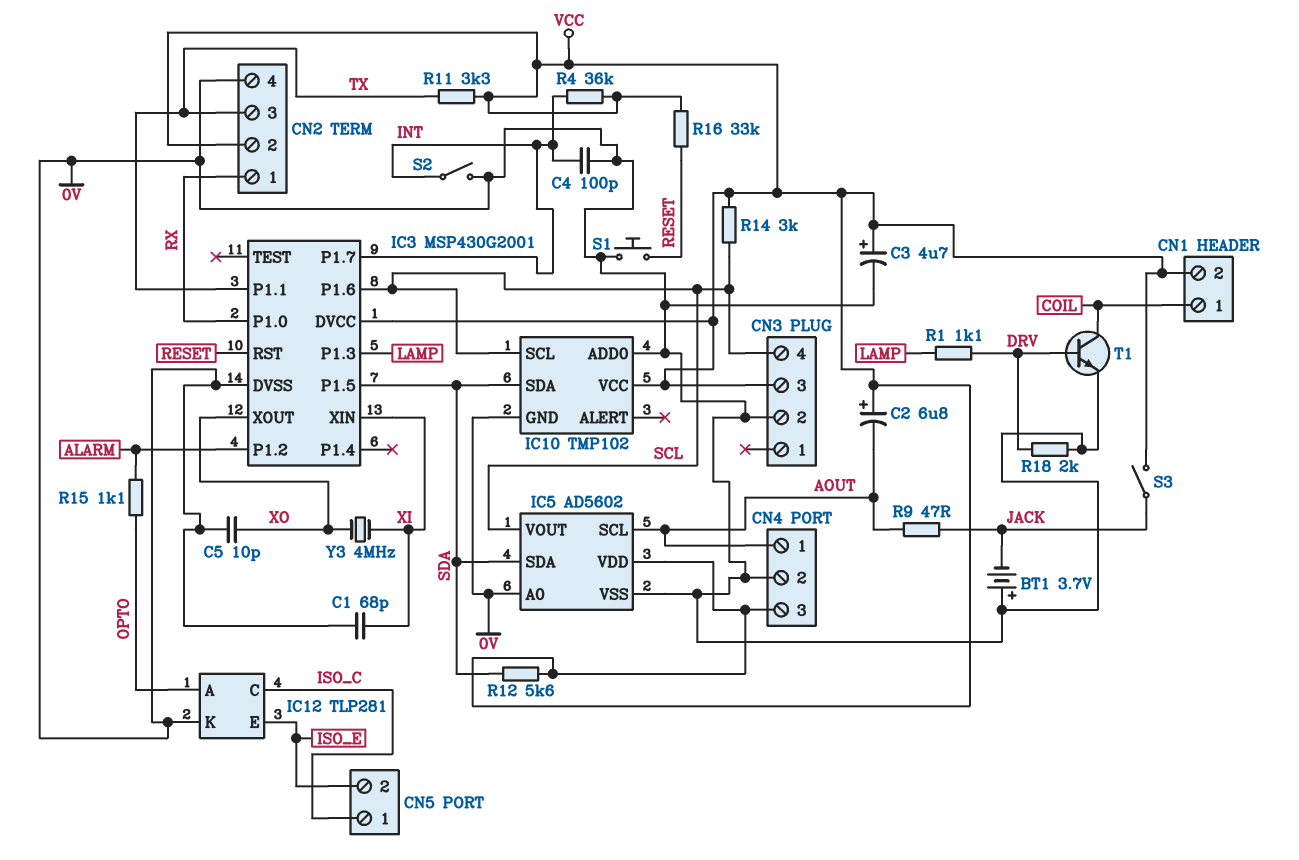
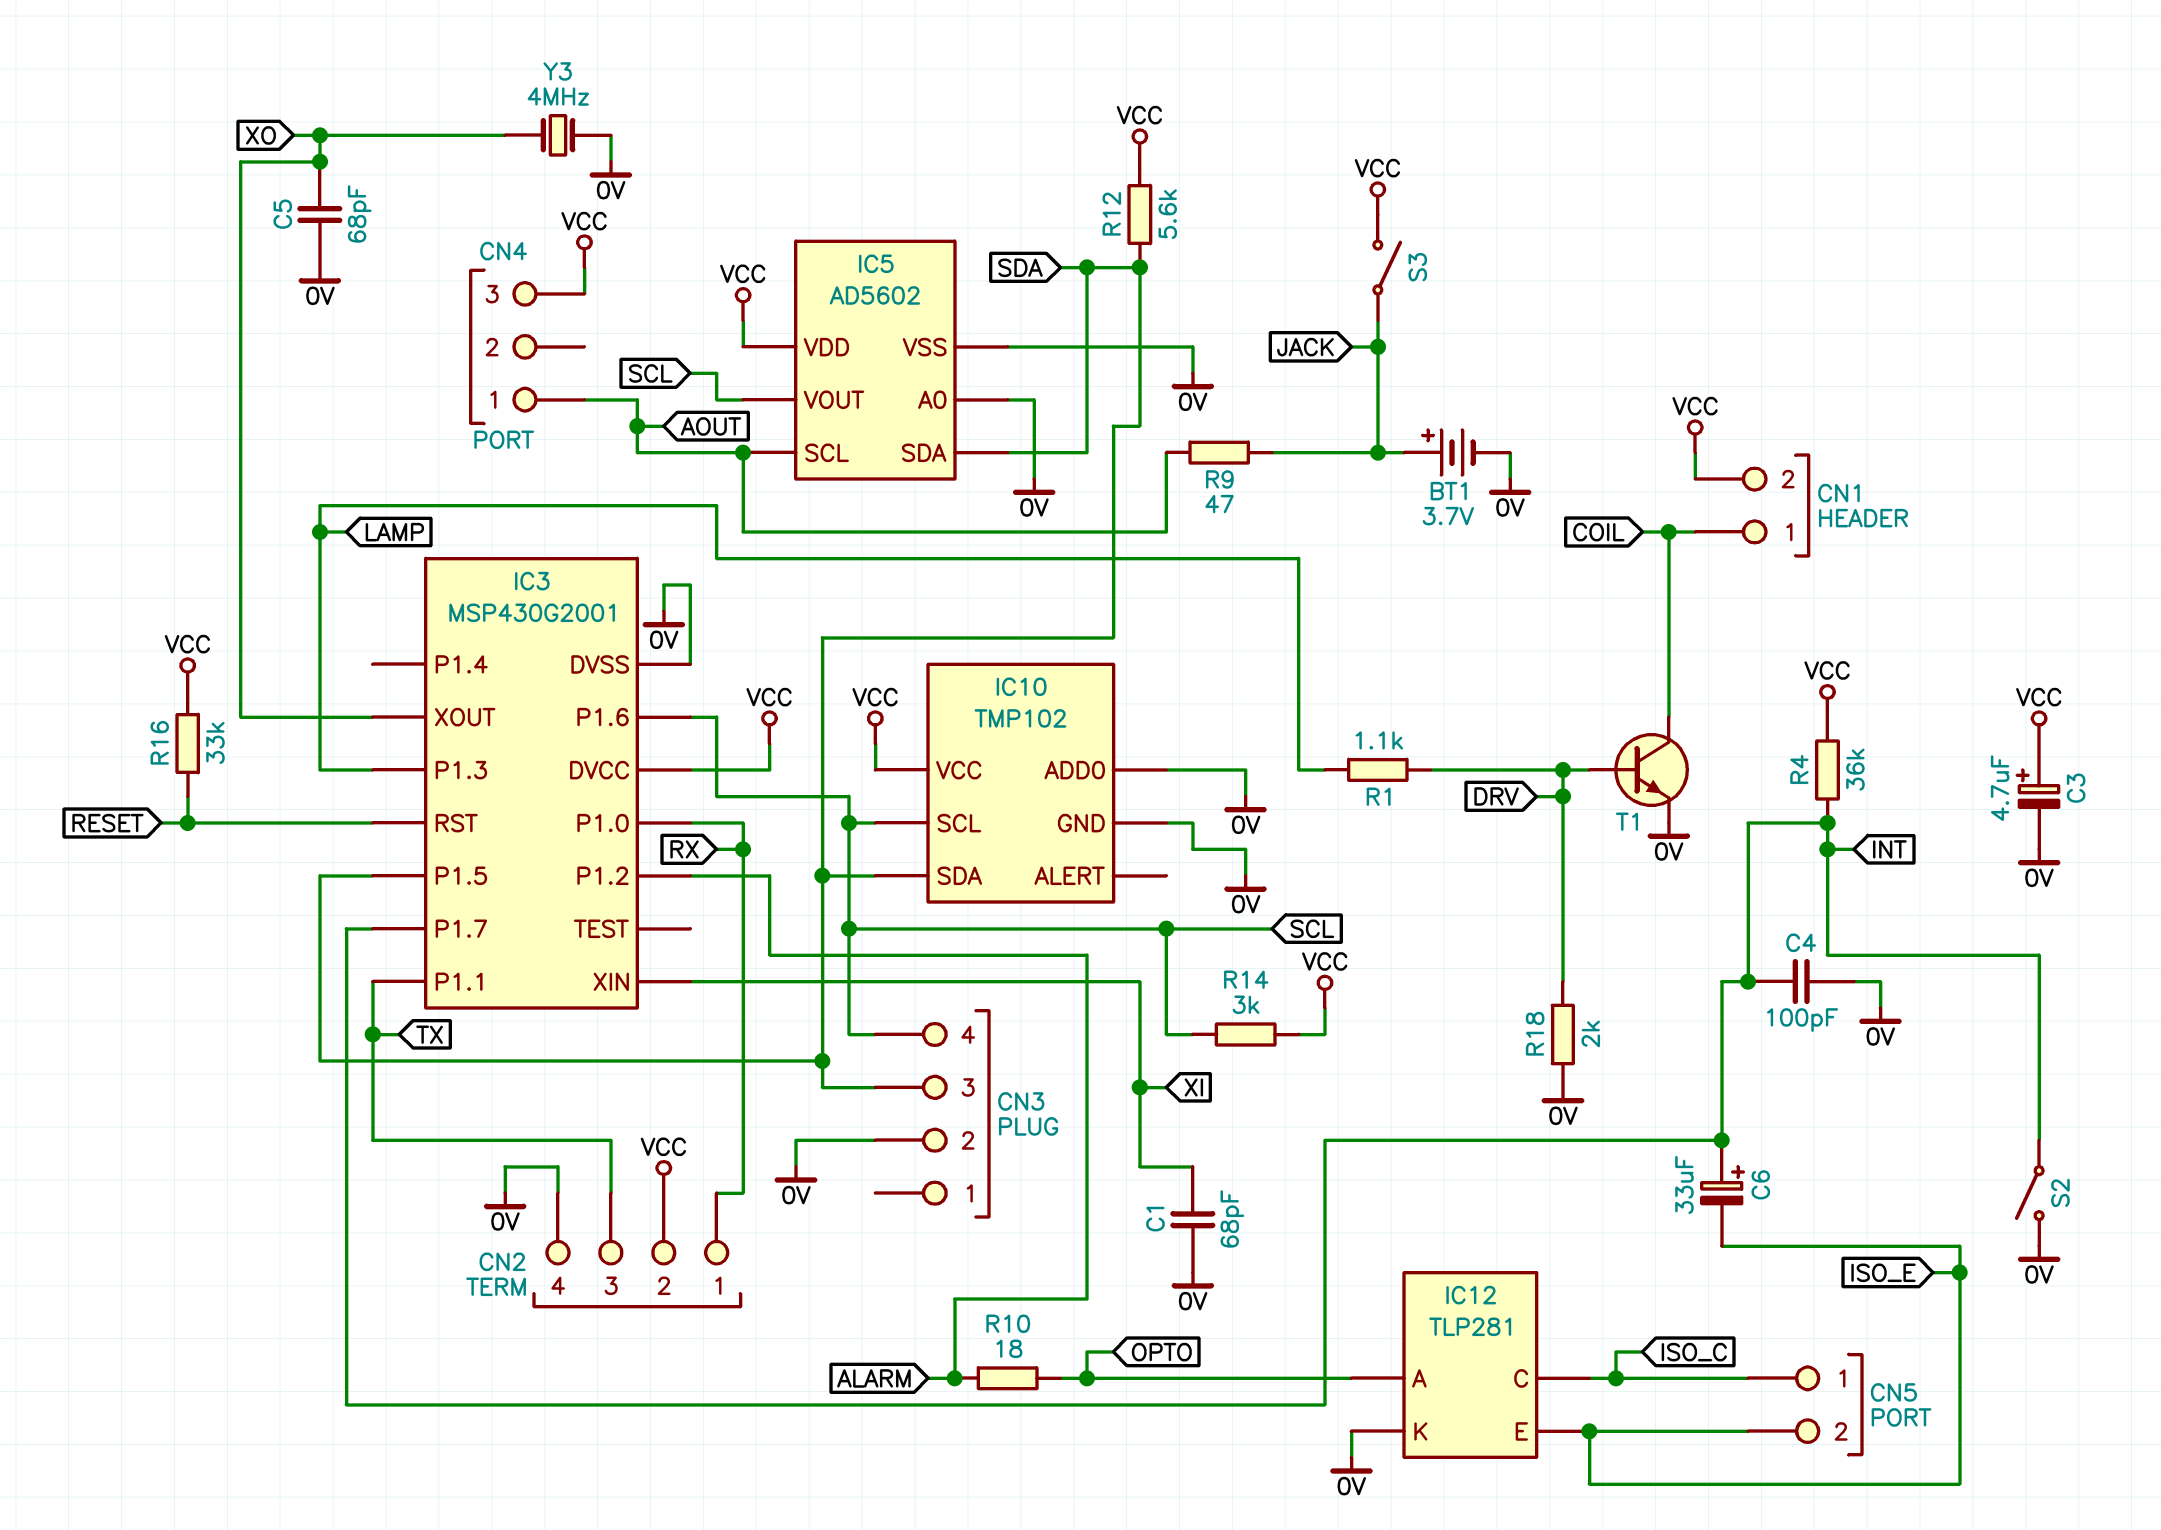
BT1: 3.7V (plus 0V, minus JACK) -> 3.7V (plus JACK, minus 0V)
C2: 6.8uF (plus VCC, minus AOUT) -> none
C5: 10pF (0V, XO) -> 68pF (0V, XO)
C6: none -> 33uF (plus INT, minus ISO_E)
CN3 pin 3: VCC -> SDA
CN4 pin 2: 0V -> none
R10: none -> 18 (ALARM, OPTO)
R11: 3.3k (TX, VCC) -> none
R15: 1.1k (ALARM, OPTO) -> none
S1: button (0V, RESET) -> none
Y3: 4MHz (XI, XO) -> 4MHz (0V, XO)

